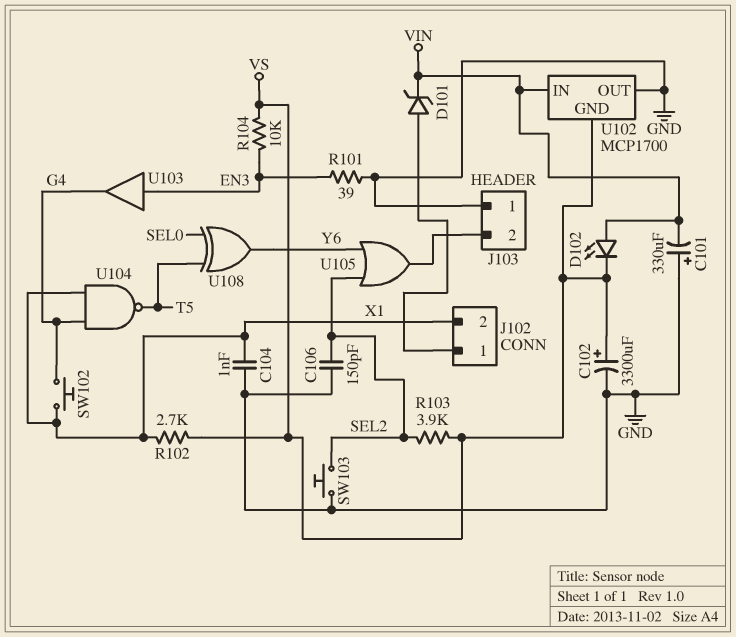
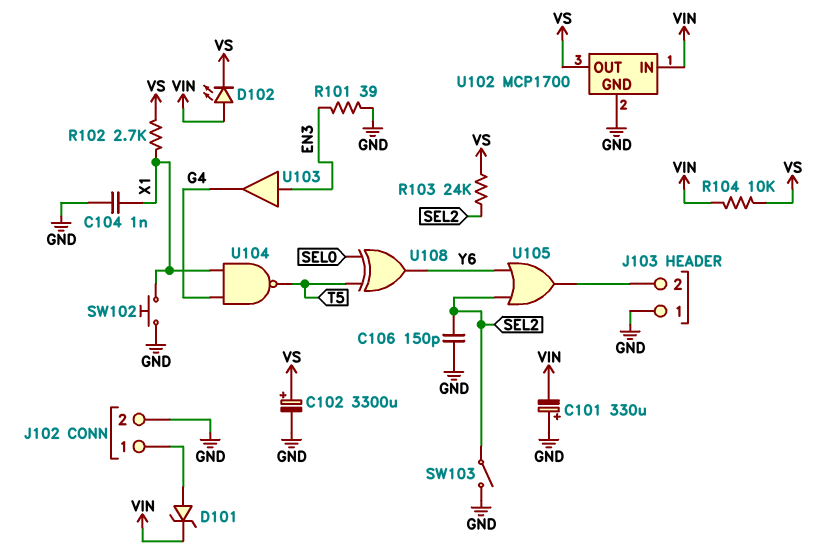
J102 pin 2: X1 -> GND
R103: 3.9k (SEL2, VS) -> 24k (SEL2, VS)
R104: 10k (EN3, VS) -> 10k (VIN, VS)
SW102: button (G4, X1) -> button (GND, X1)
SW103: button (GND, SEL2) -> switch (GND, SEL2)
U102 pin GND: VS -> GND
U102 pin OUT: GND -> VS

